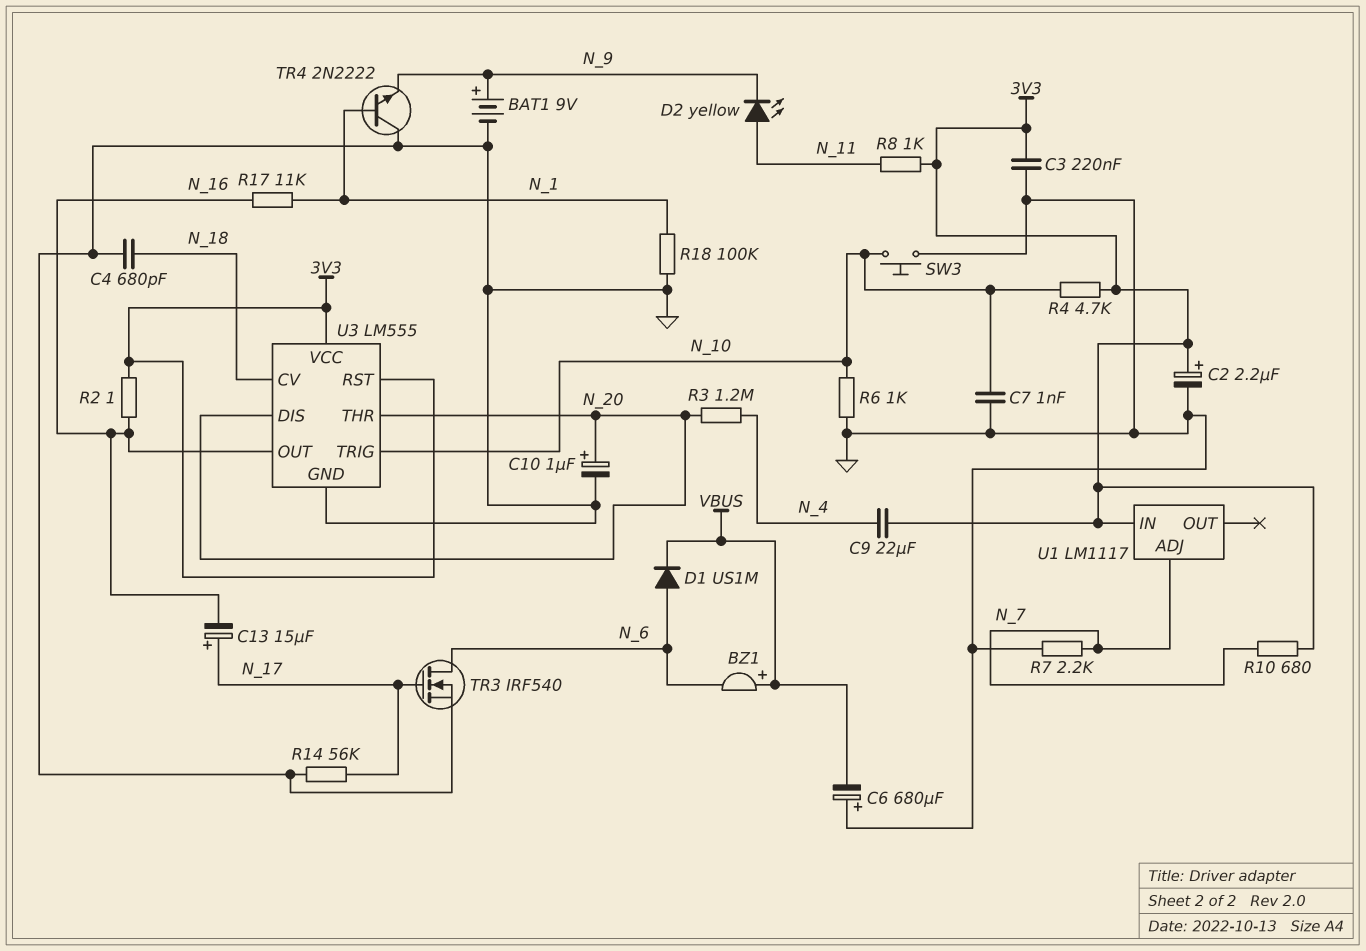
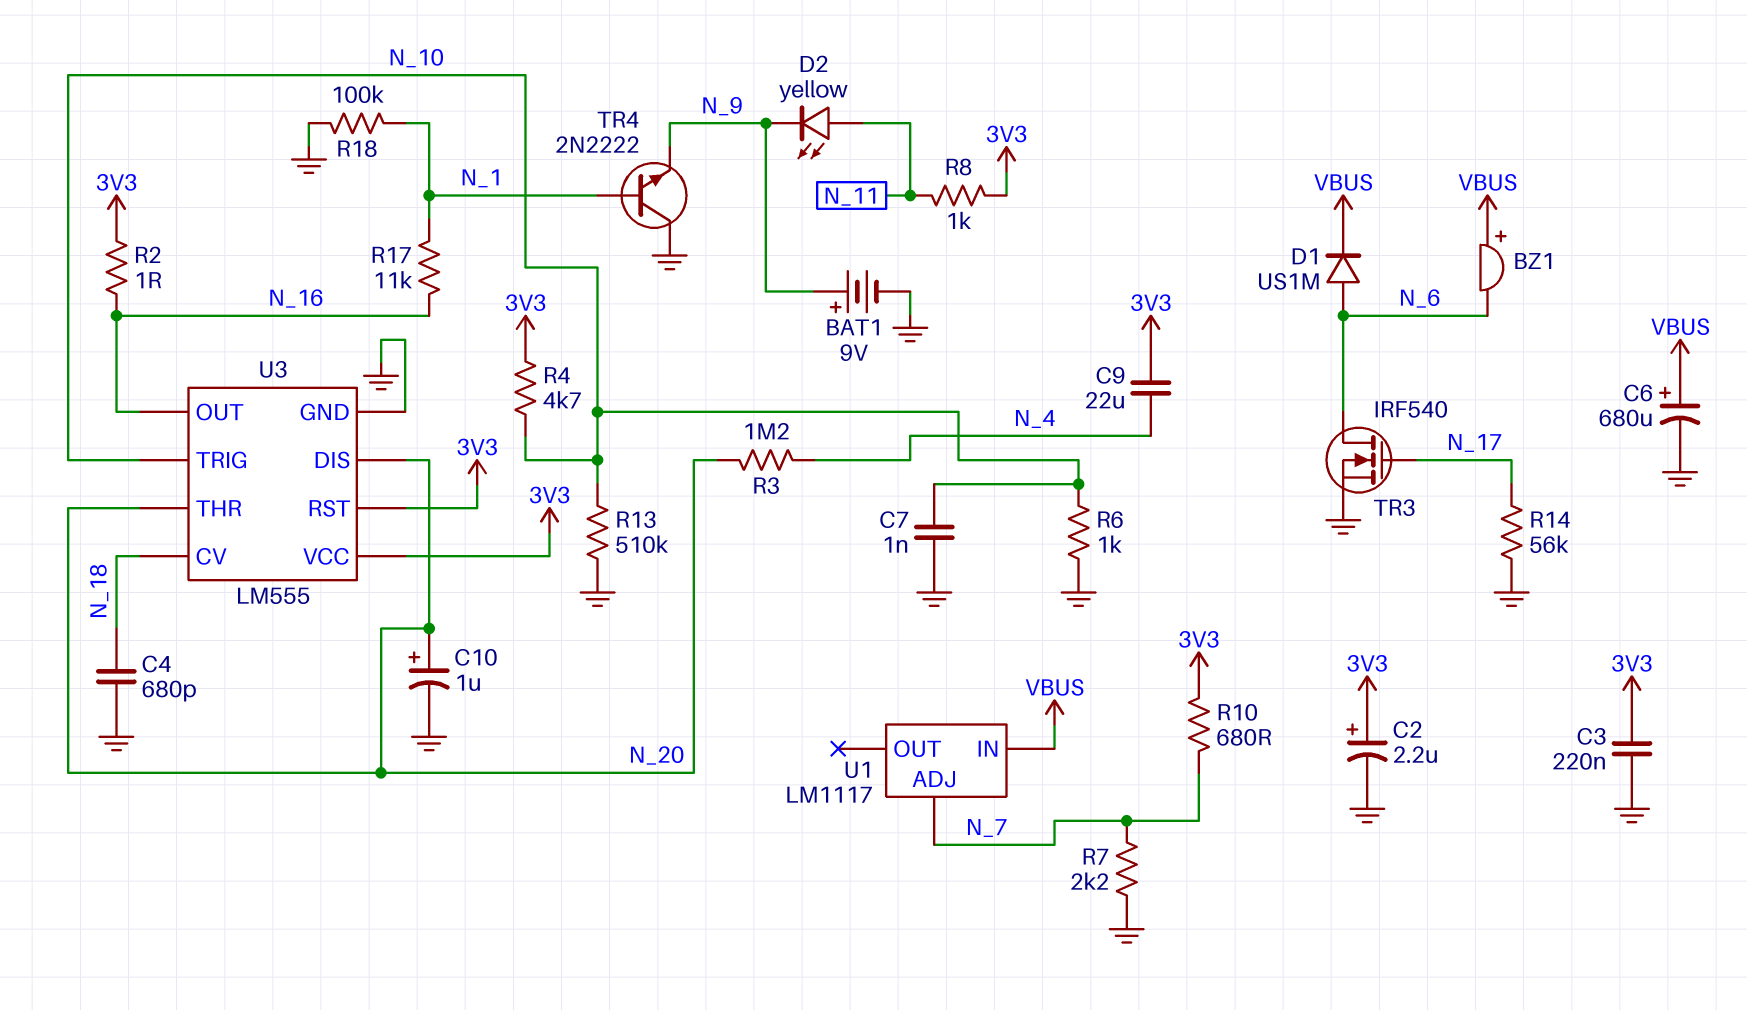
C6: 680uF (plus GND, minus VBUS) -> 680uF (plus VBUS, minus GND)
C13: 15uF (plus N_17, minus N_16) -> none
R13: none -> 510k (GND, N_10)
SW3: button (GND, N_10) -> none
U1 pin IN: 3V3 -> VBUS

